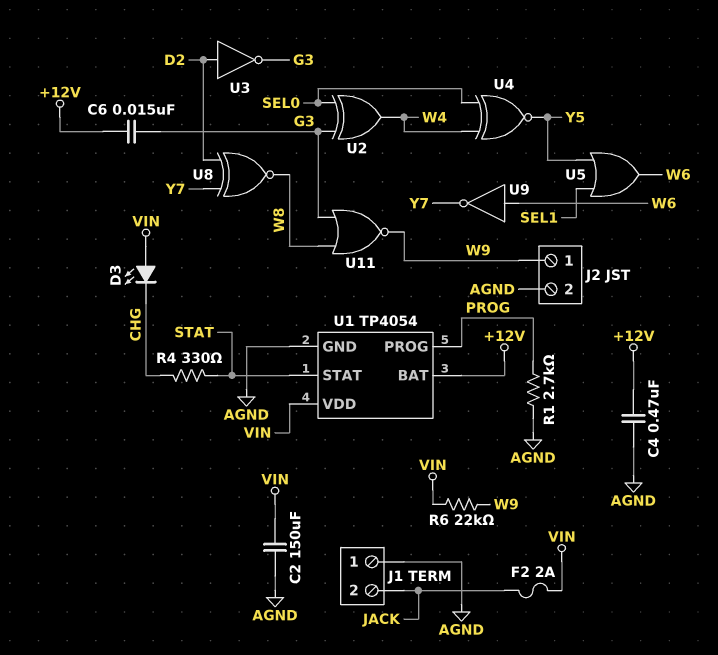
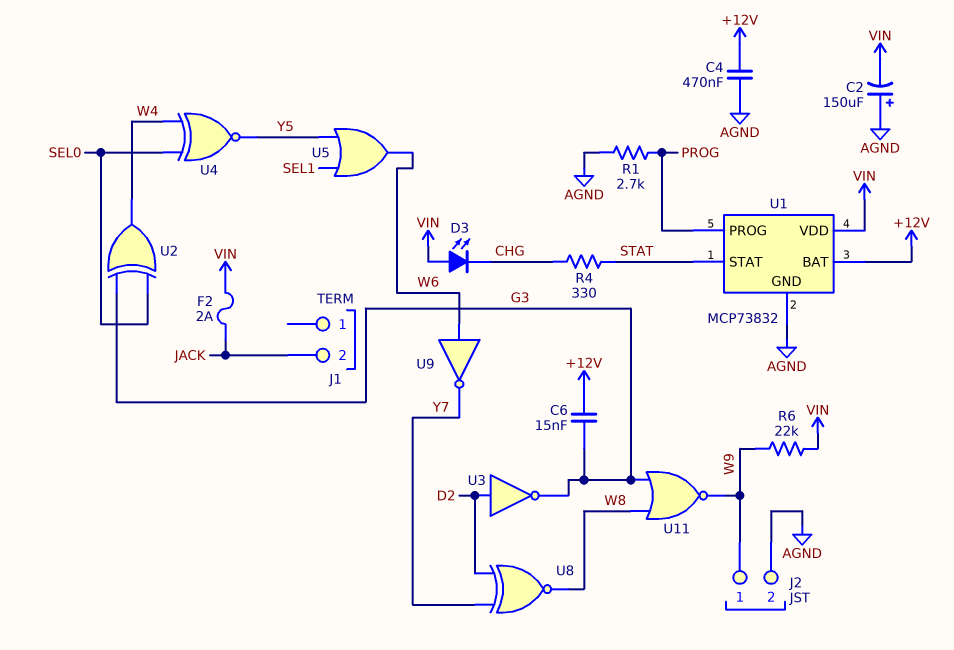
C2: 150uF (AGND, VIN) -> 150uF (plus AGND, minus VIN)
J1 pin 1: AGND -> none
U1: TP4054 -> MCP73832

